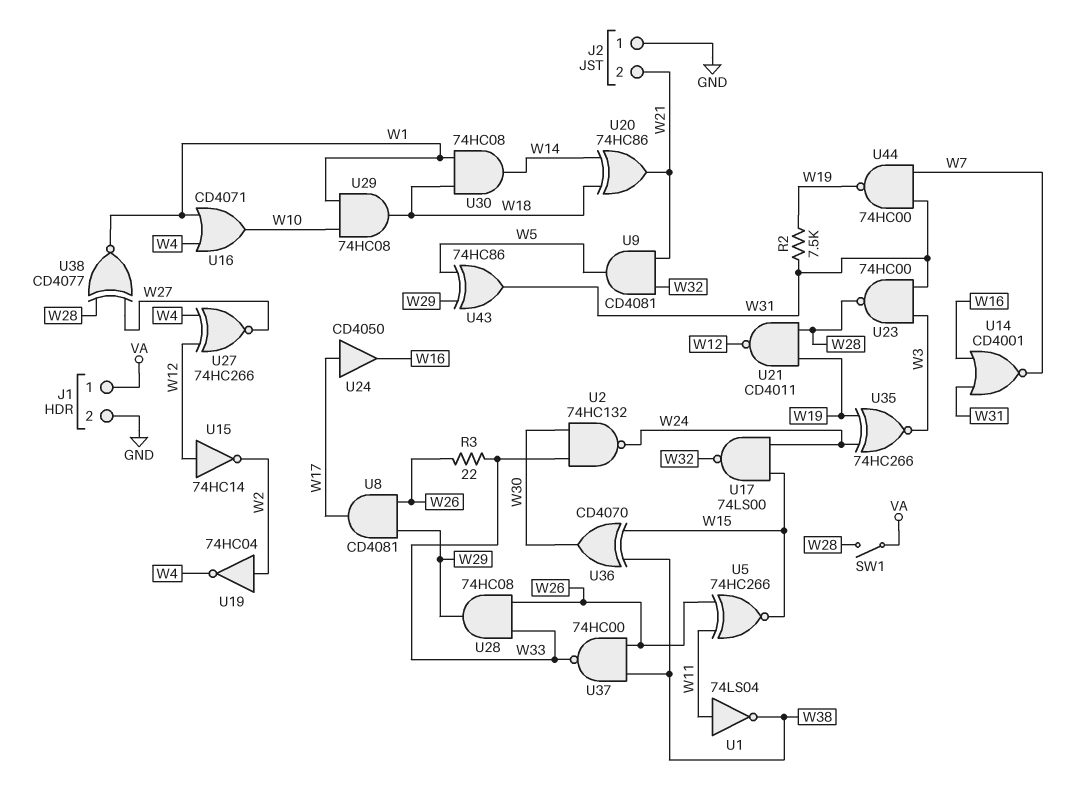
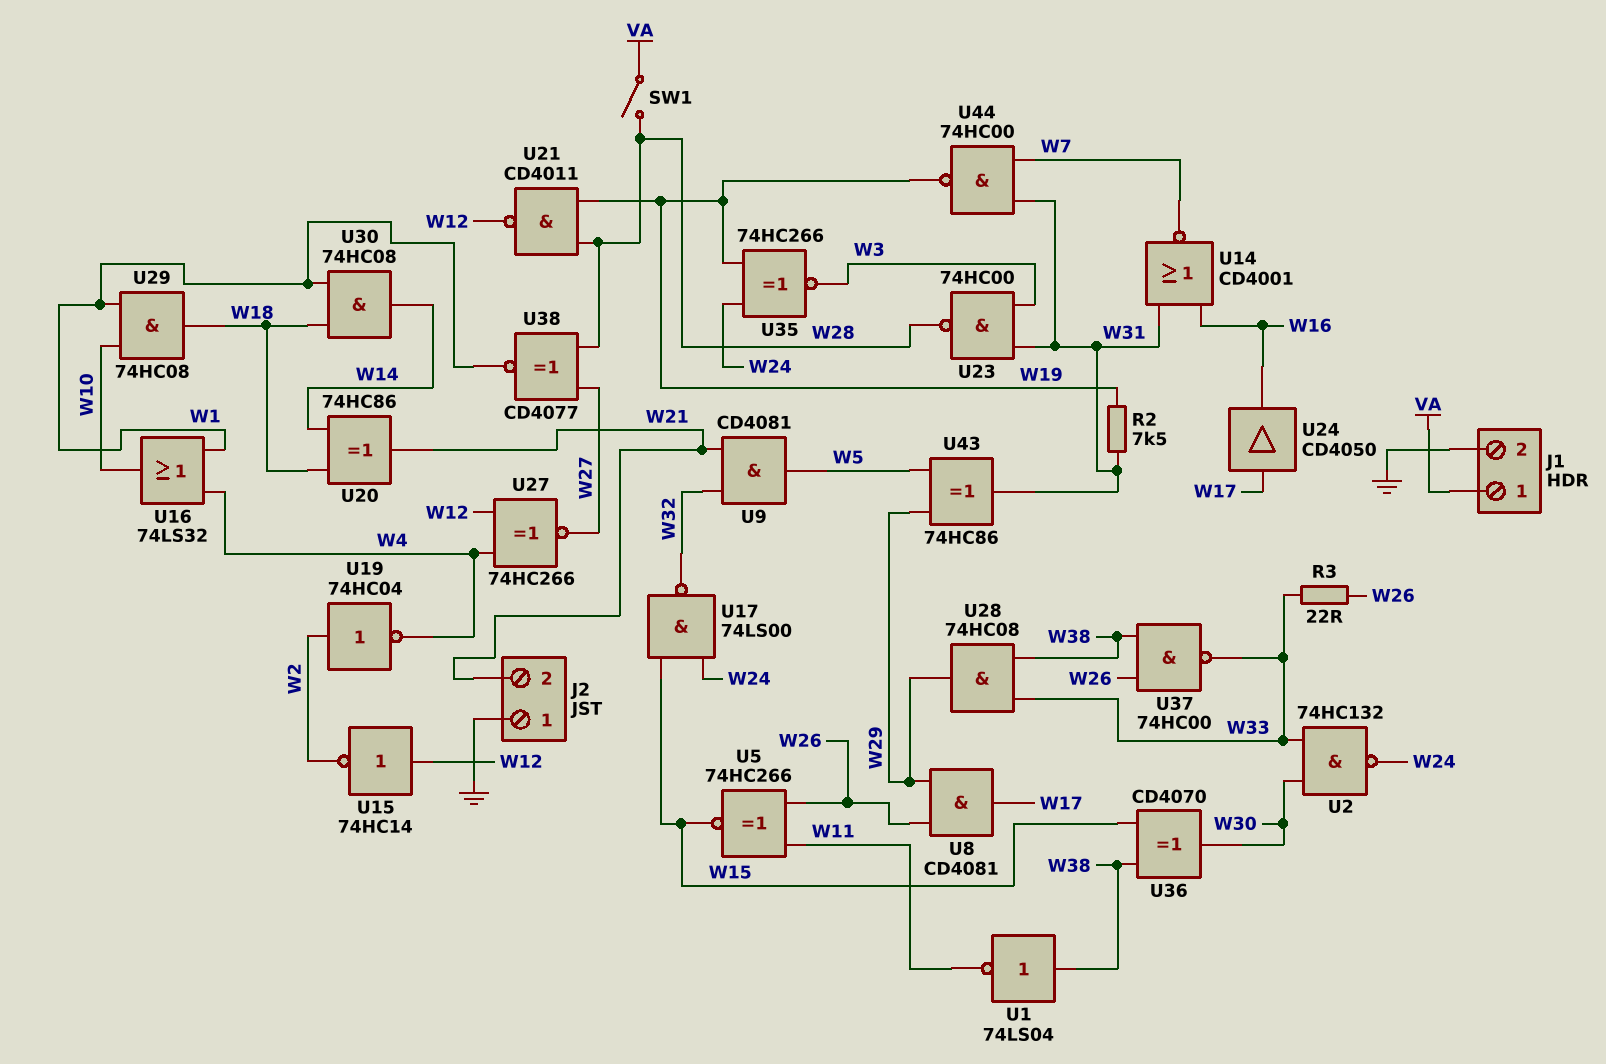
U1: NOT 74LS04 (in W11, out W38) -> NOT 74LS04 (in W38, out W11)
U16: OR CD4071 (in W1, in W4, out W10) -> OR 74LS32 (in W1, in W4, out W10)
U28: AND 74HC08 (in W26, in W33, out W29) -> AND 74HC08 (in W33, in W38, out W29)

